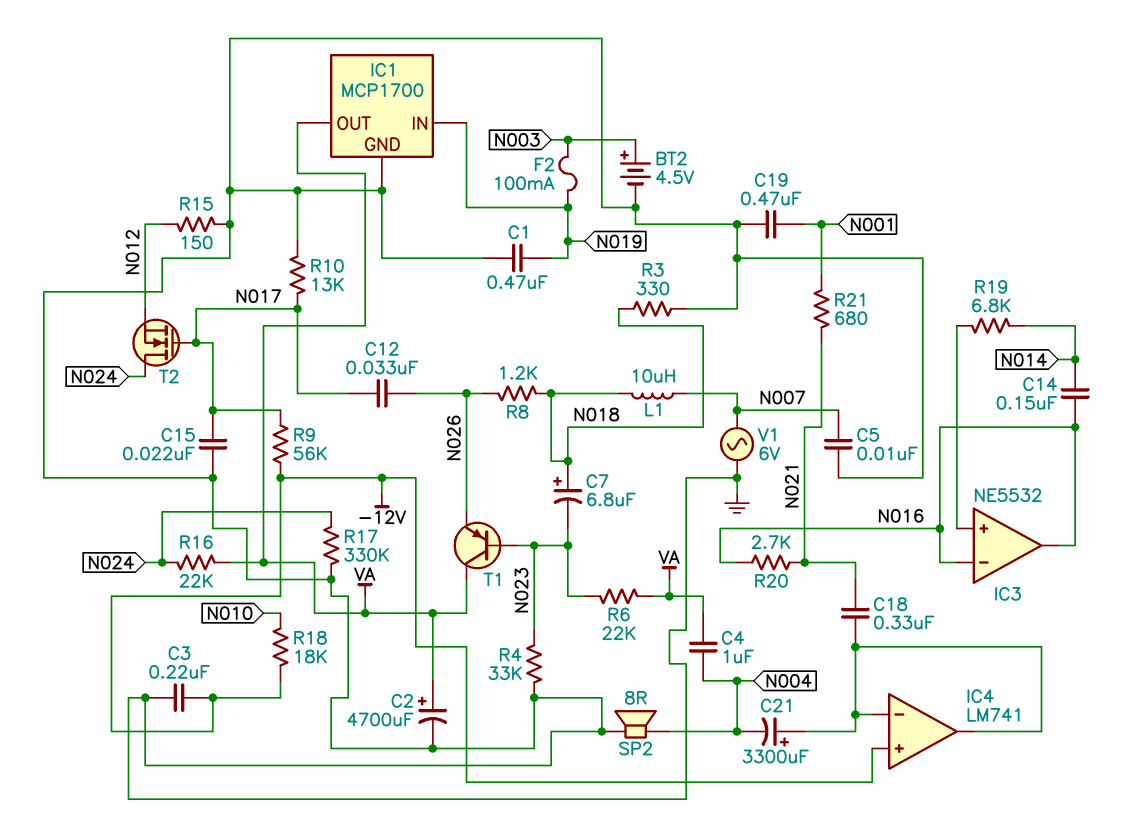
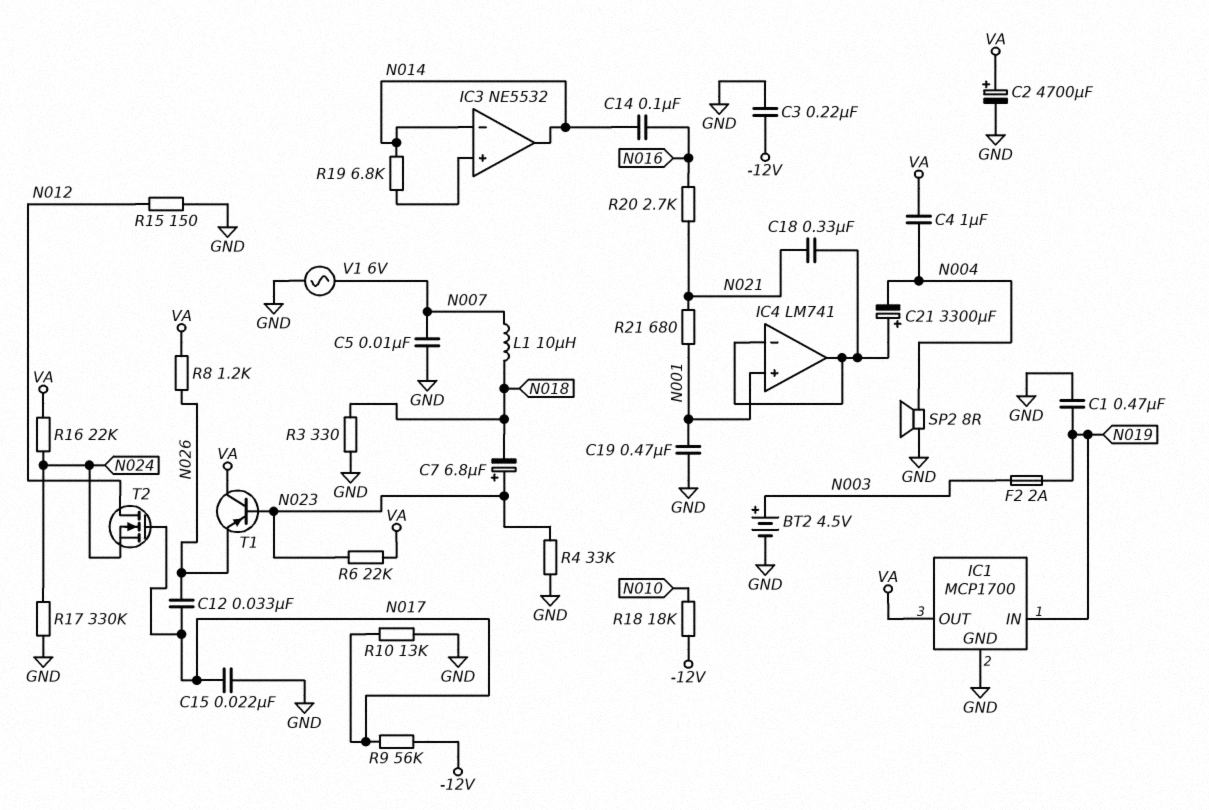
C7: 6.8uF (plus N018, minus N023) -> 6.8uF (plus N023, minus N018)
C14: 150nF (N014, N016) -> 100nF (N014, N016)
F2: 100mA (N003, N019) -> 2A (N003, N019)
IC3 pin in-: N016 -> N014
IC3 pin out: N016 -> N014
IC4 pin in+: -12V -> N001
R8: 1.2k (N018, N026) -> 1.2k (N026, VA)
T2: NMOS (G N017, D N024, S N012) -> NMOS (G N017, D N012, S N024)

